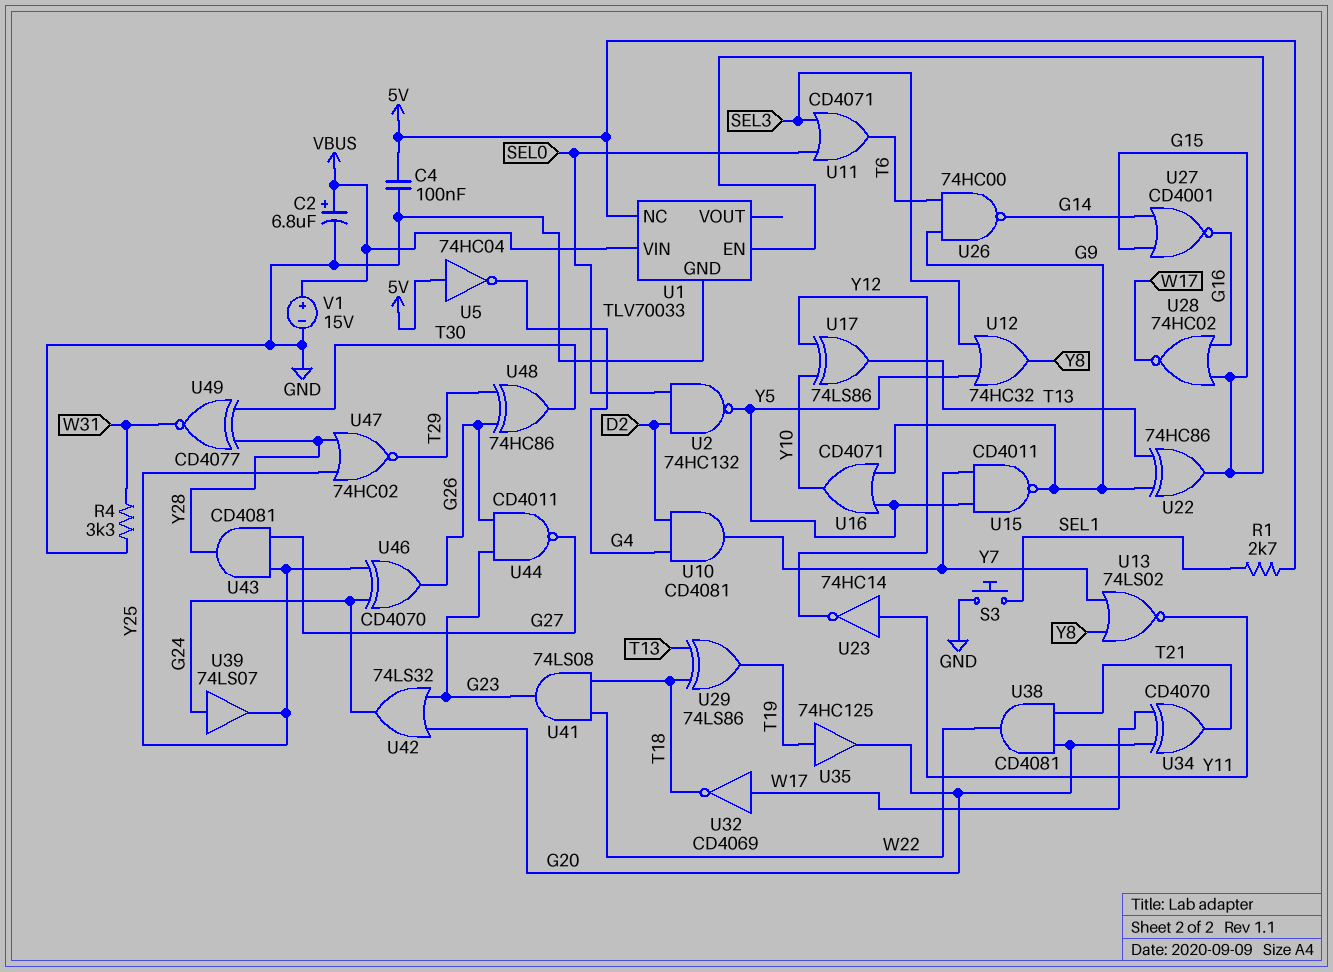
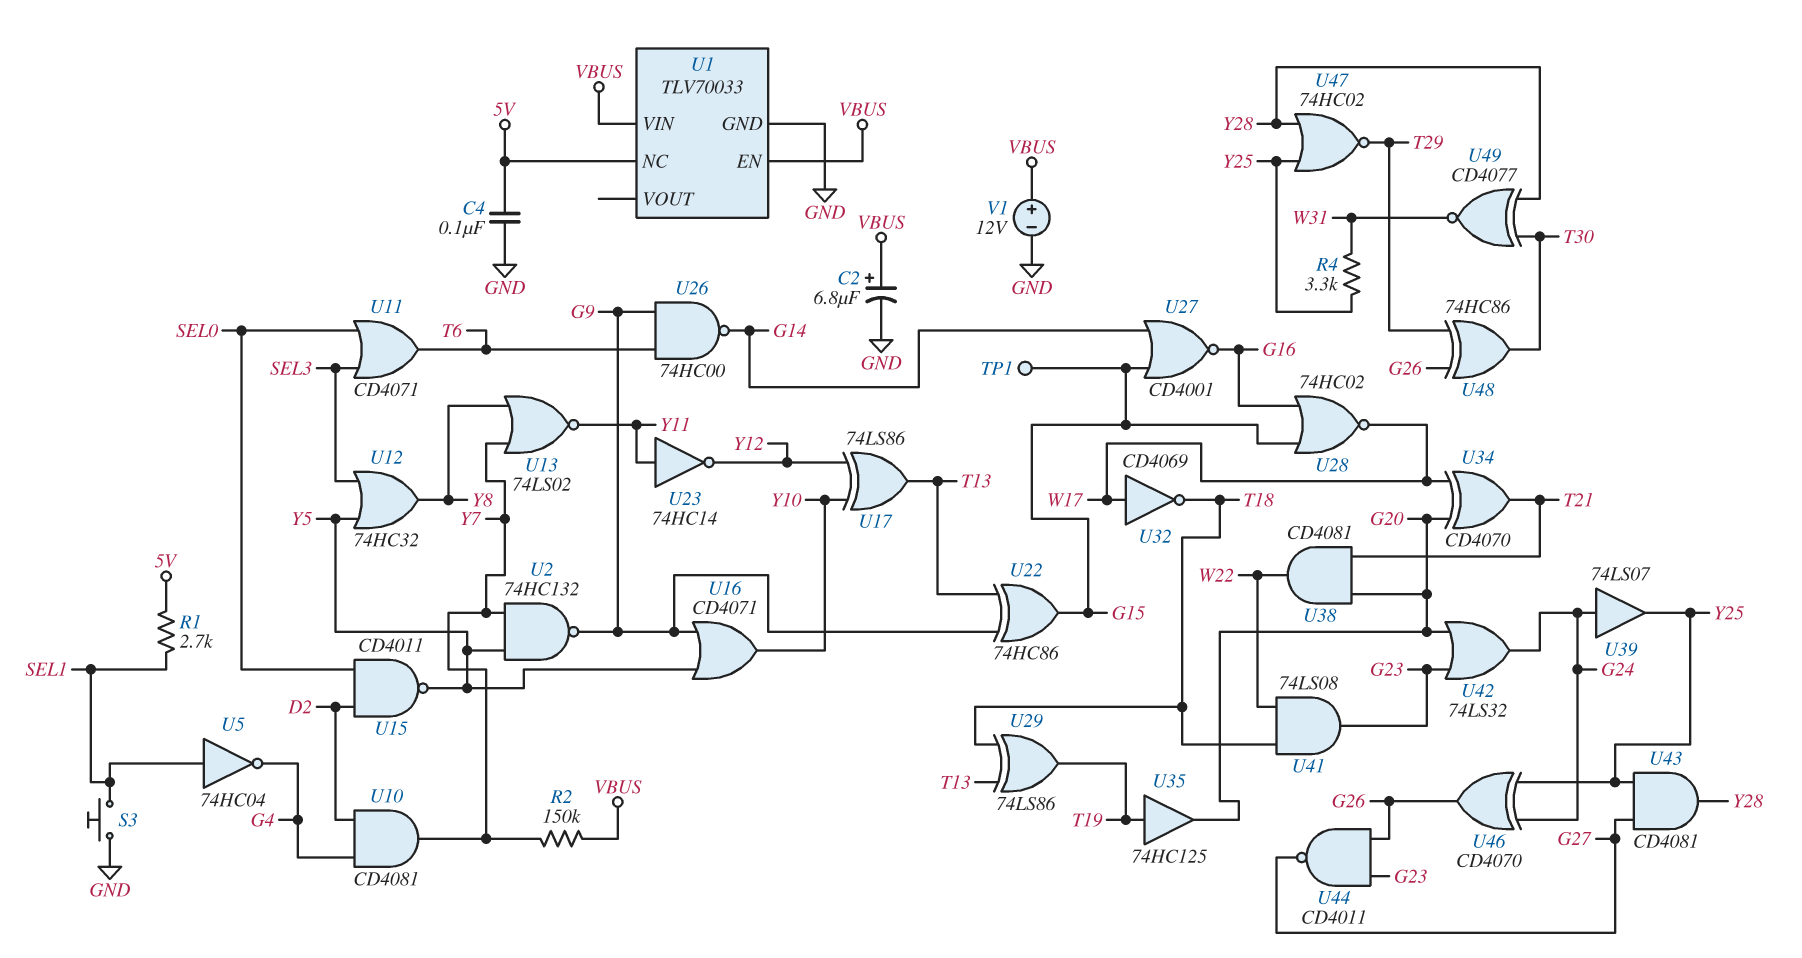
R2: none -> 150k (VBUS, Y7)
R4: 3.3k (GND, W31) -> 3.3k (W31, Y25)
TP1: none -> test point (G15)
U1 pin EN: G15 -> VBUS
U2: NAND 74HC132 (in D2, in SEL0, out Y5) -> NAND 74HC132 (in Y5, in Y7, out G9)
U5: NOT 74HC04 (in 5V, out G4) -> NOT 74HC04 (in SEL1, out G4)
U15: NAND CD4011 (in Y5, in Y7, out G9) -> NAND CD4011 (in D2, in SEL0, out Y5)
V1: 15V (plus VBUS, minus GND) -> 12V (plus VBUS, minus GND)

